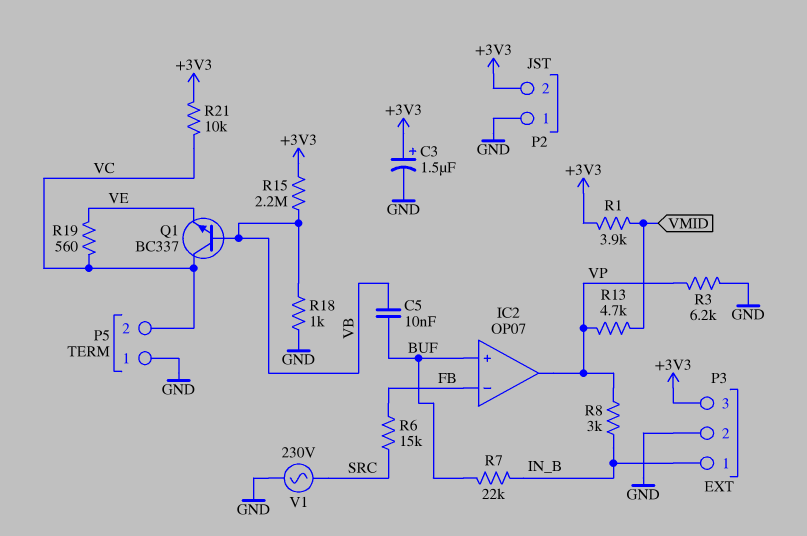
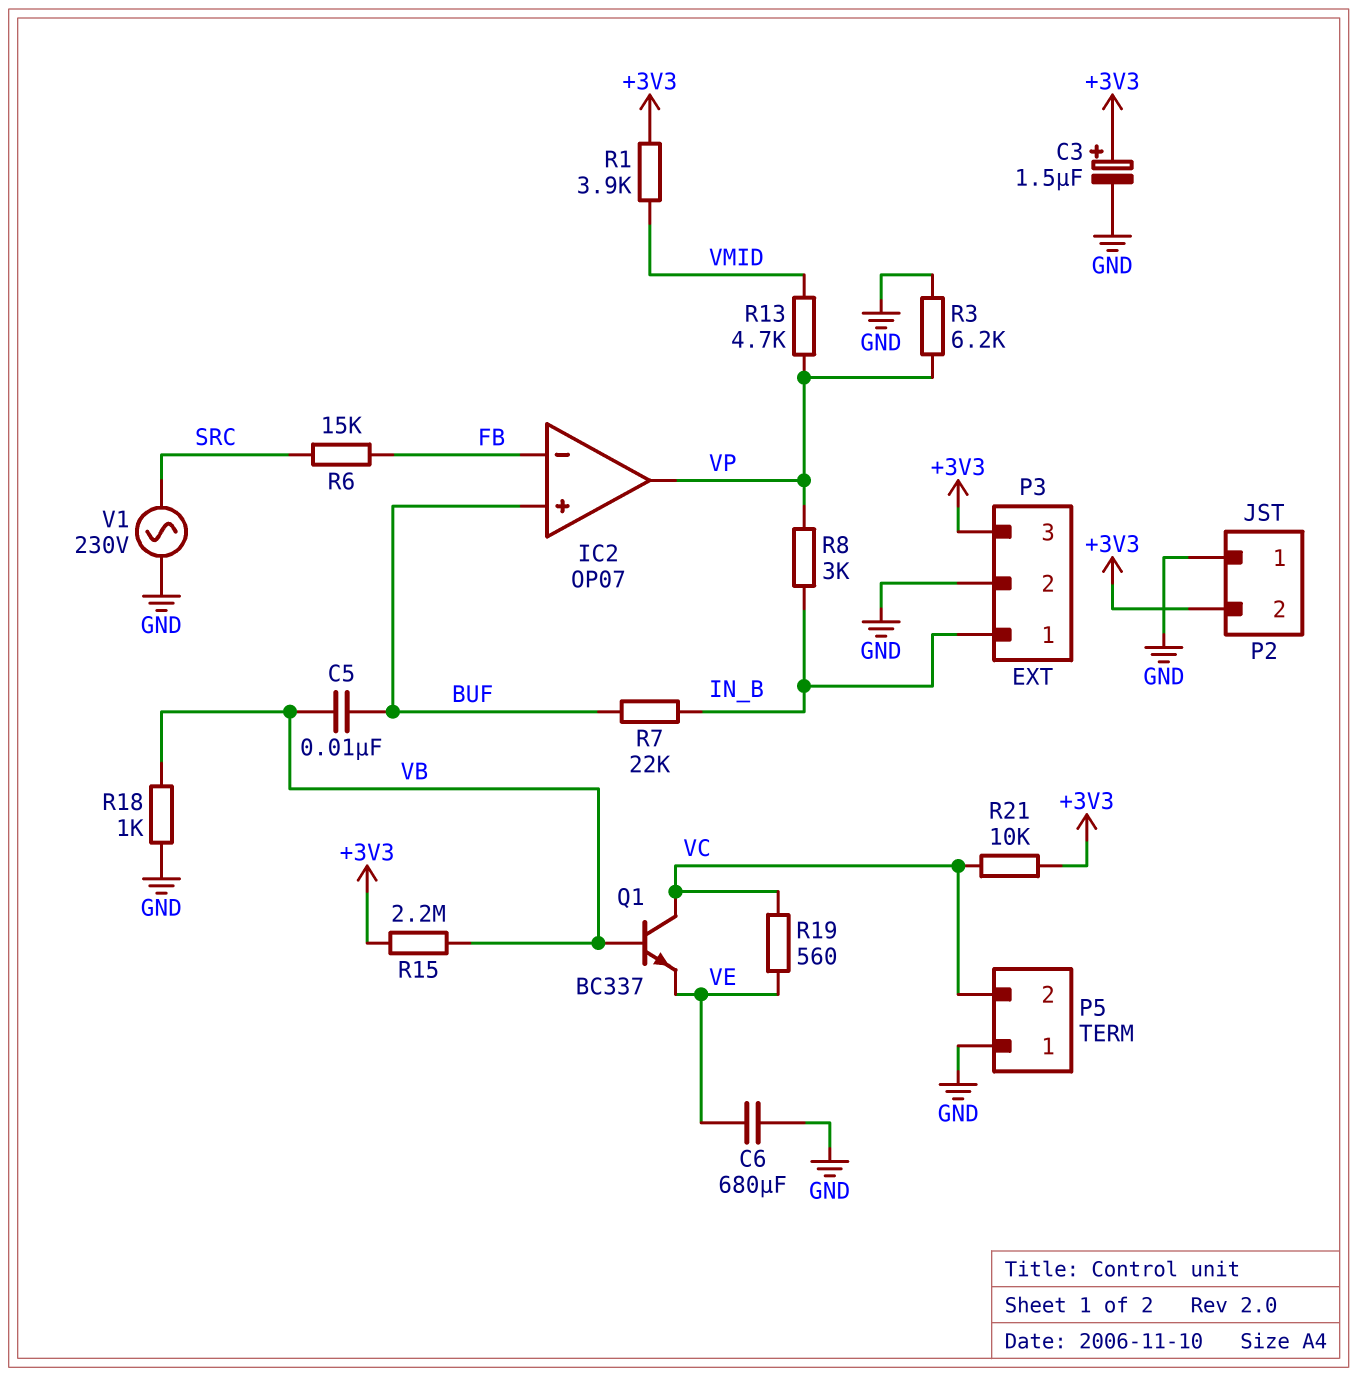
C6: none -> 680uF (GND, VE)

